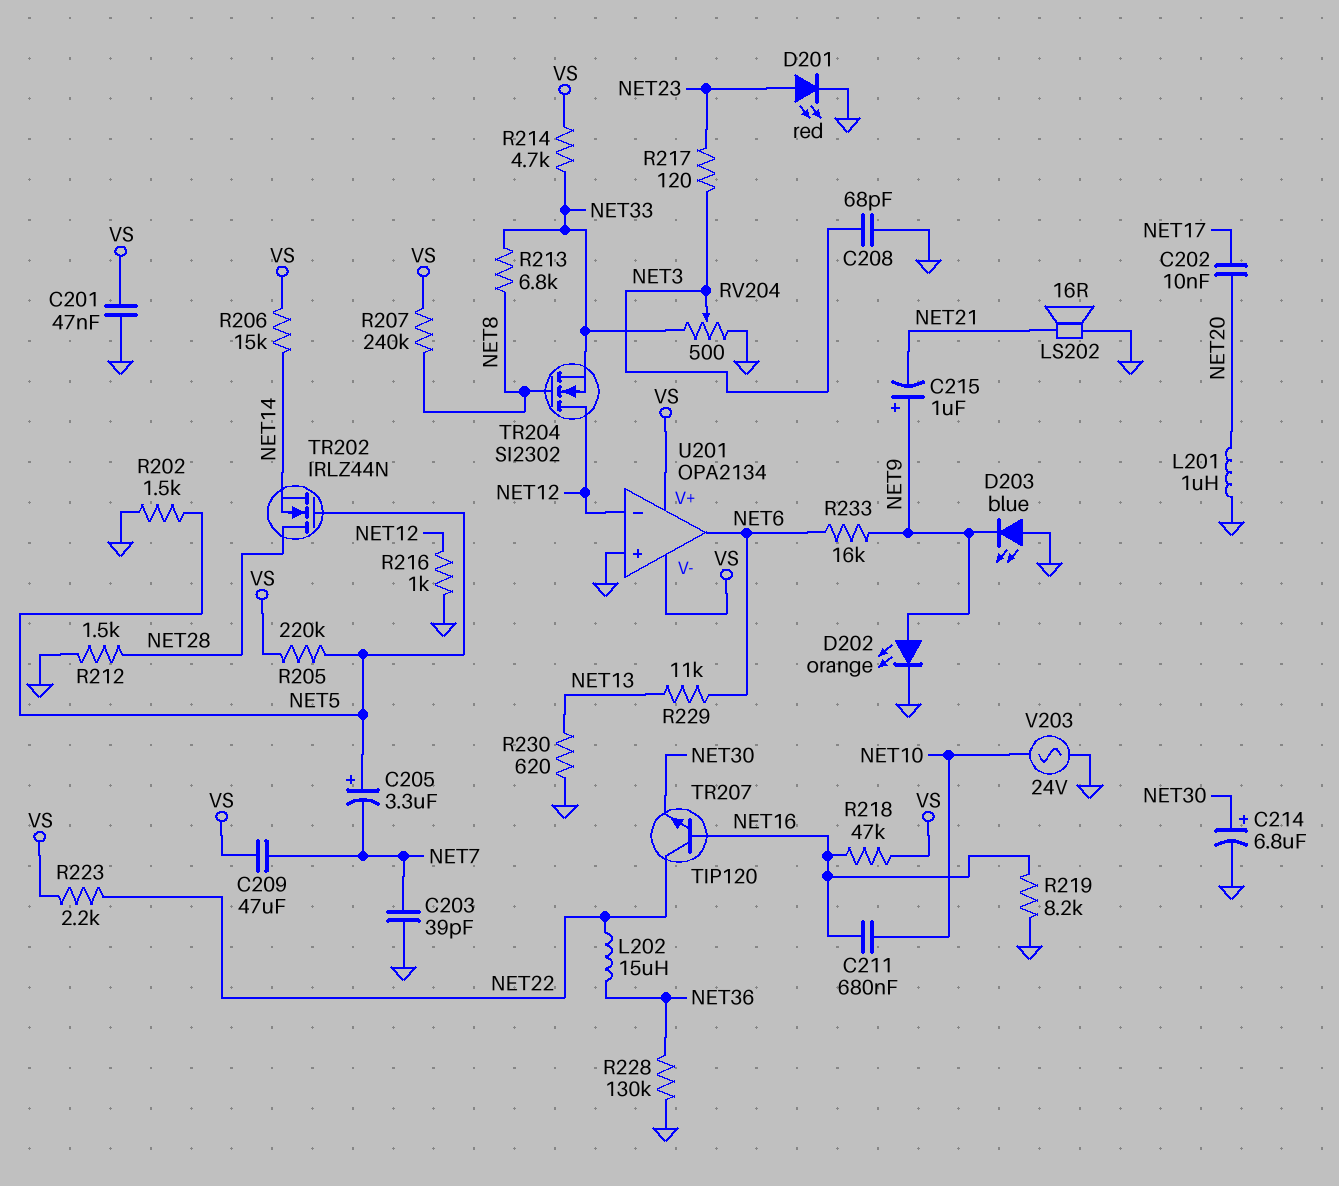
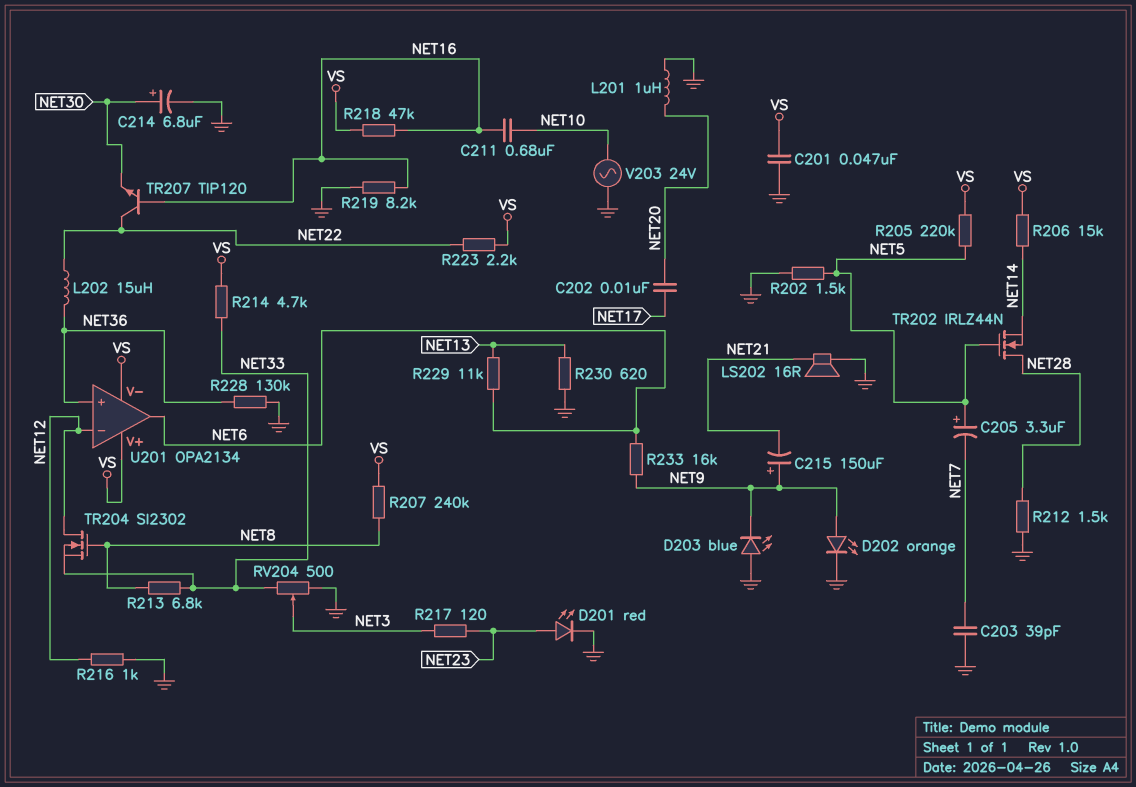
C208: 68pF (GND, NET3) -> none
C209: 47uF (NET7, VS) -> none
C215: 1uF (plus NET9, minus NET21) -> 150uF (plus NET9, minus NET21)
U201 pin in+: GND -> NET36

